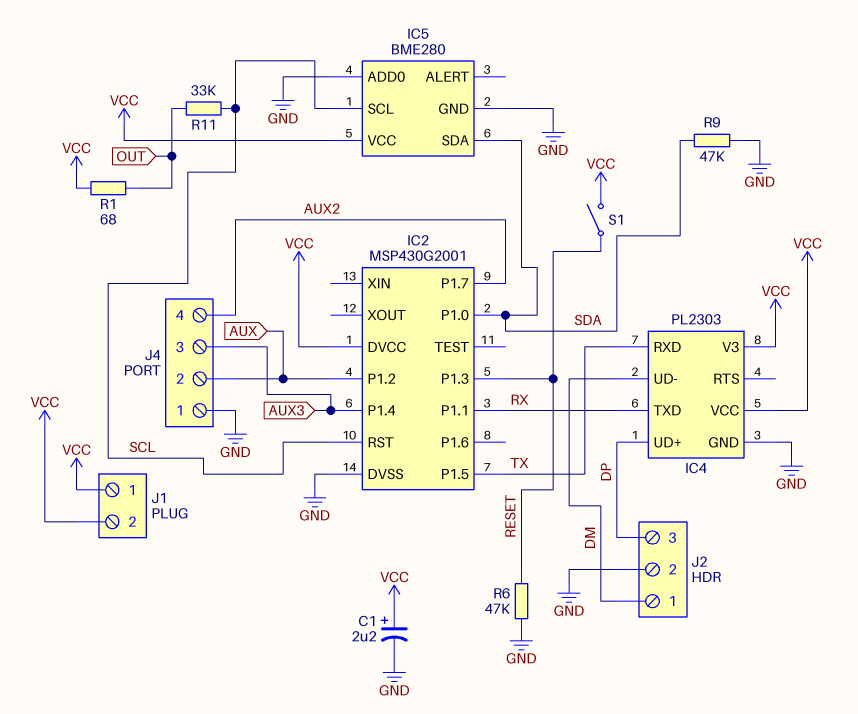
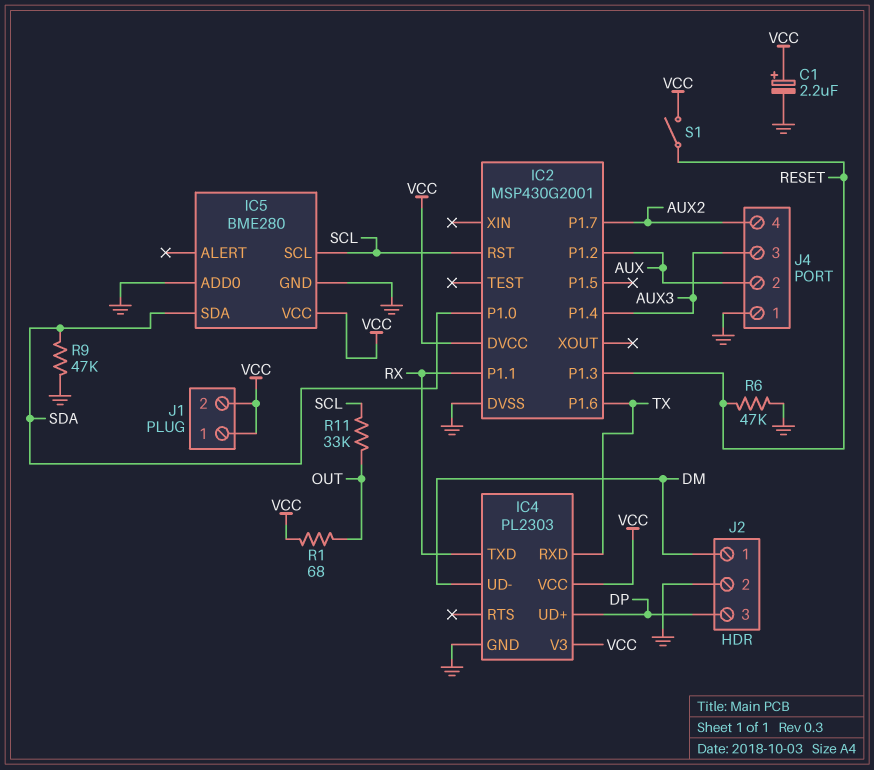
IC2 pin P1.5: TX -> none
IC2 pin P1.6: none -> TX

